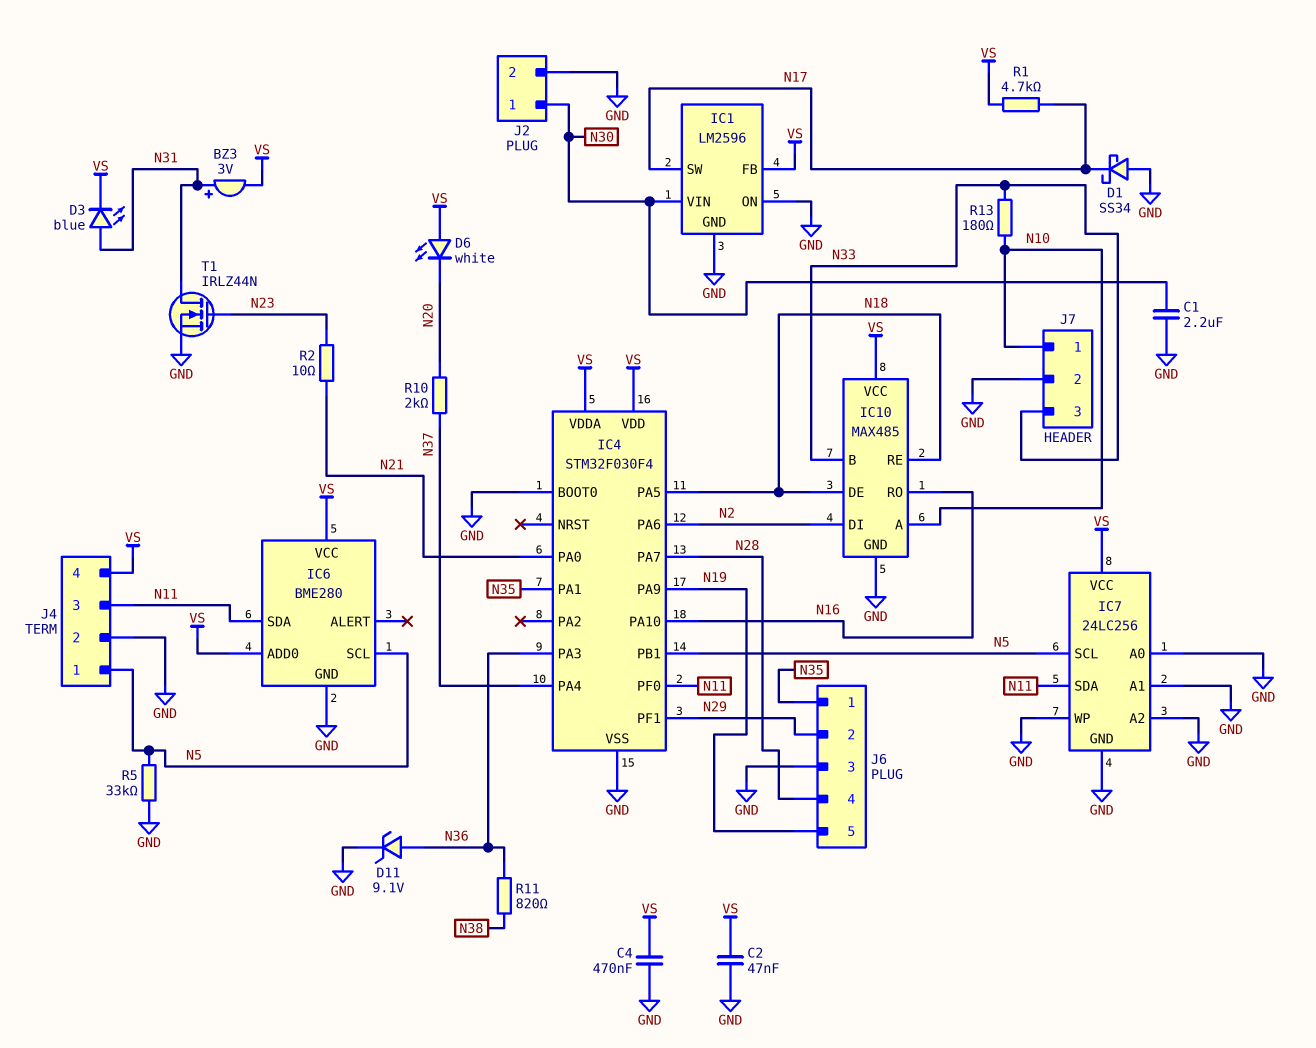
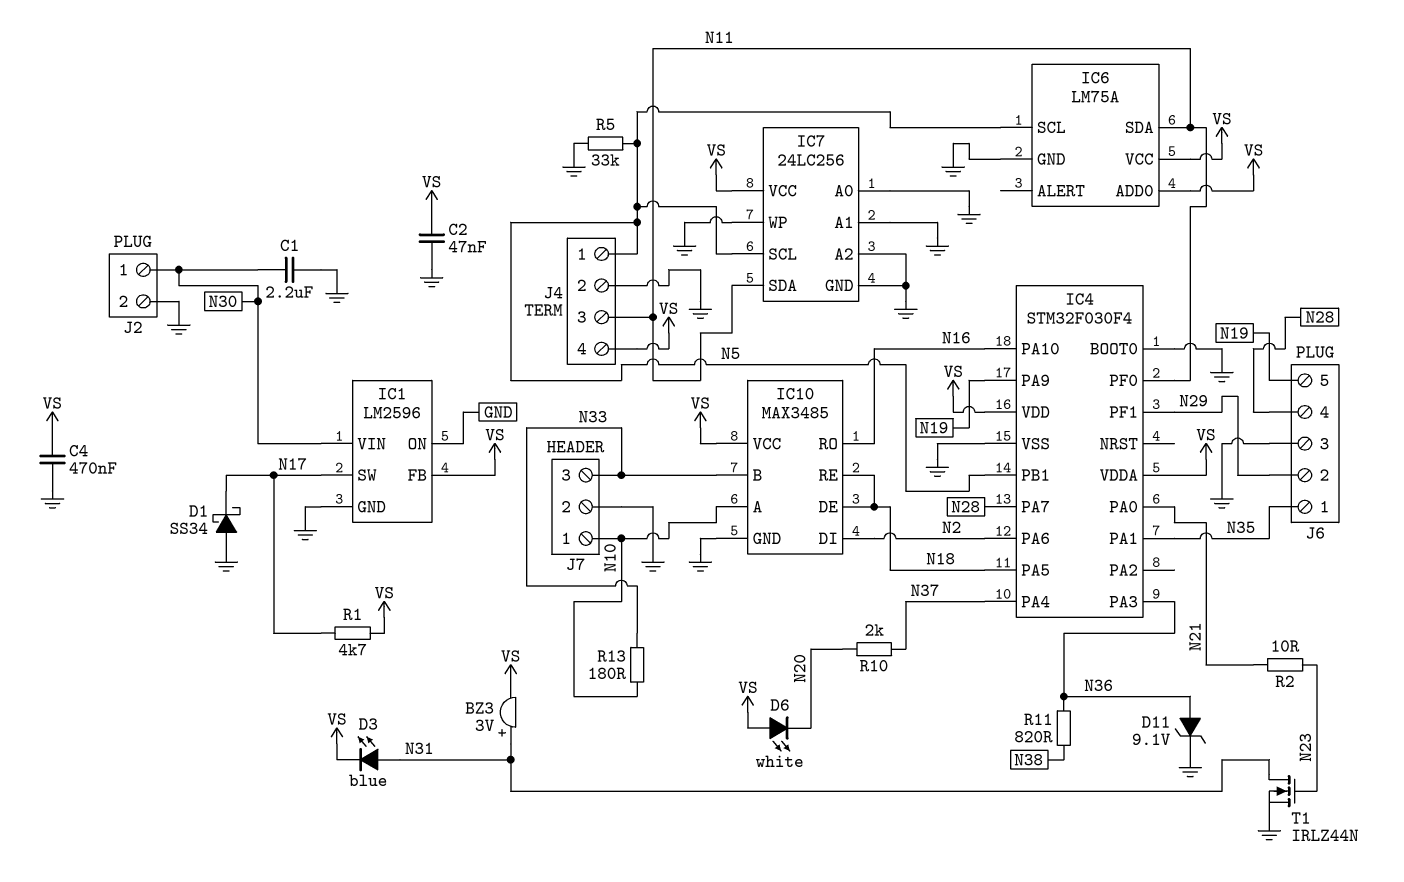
IC6: BME280 -> LM75A
IC10: MAX485 -> MAX3485

